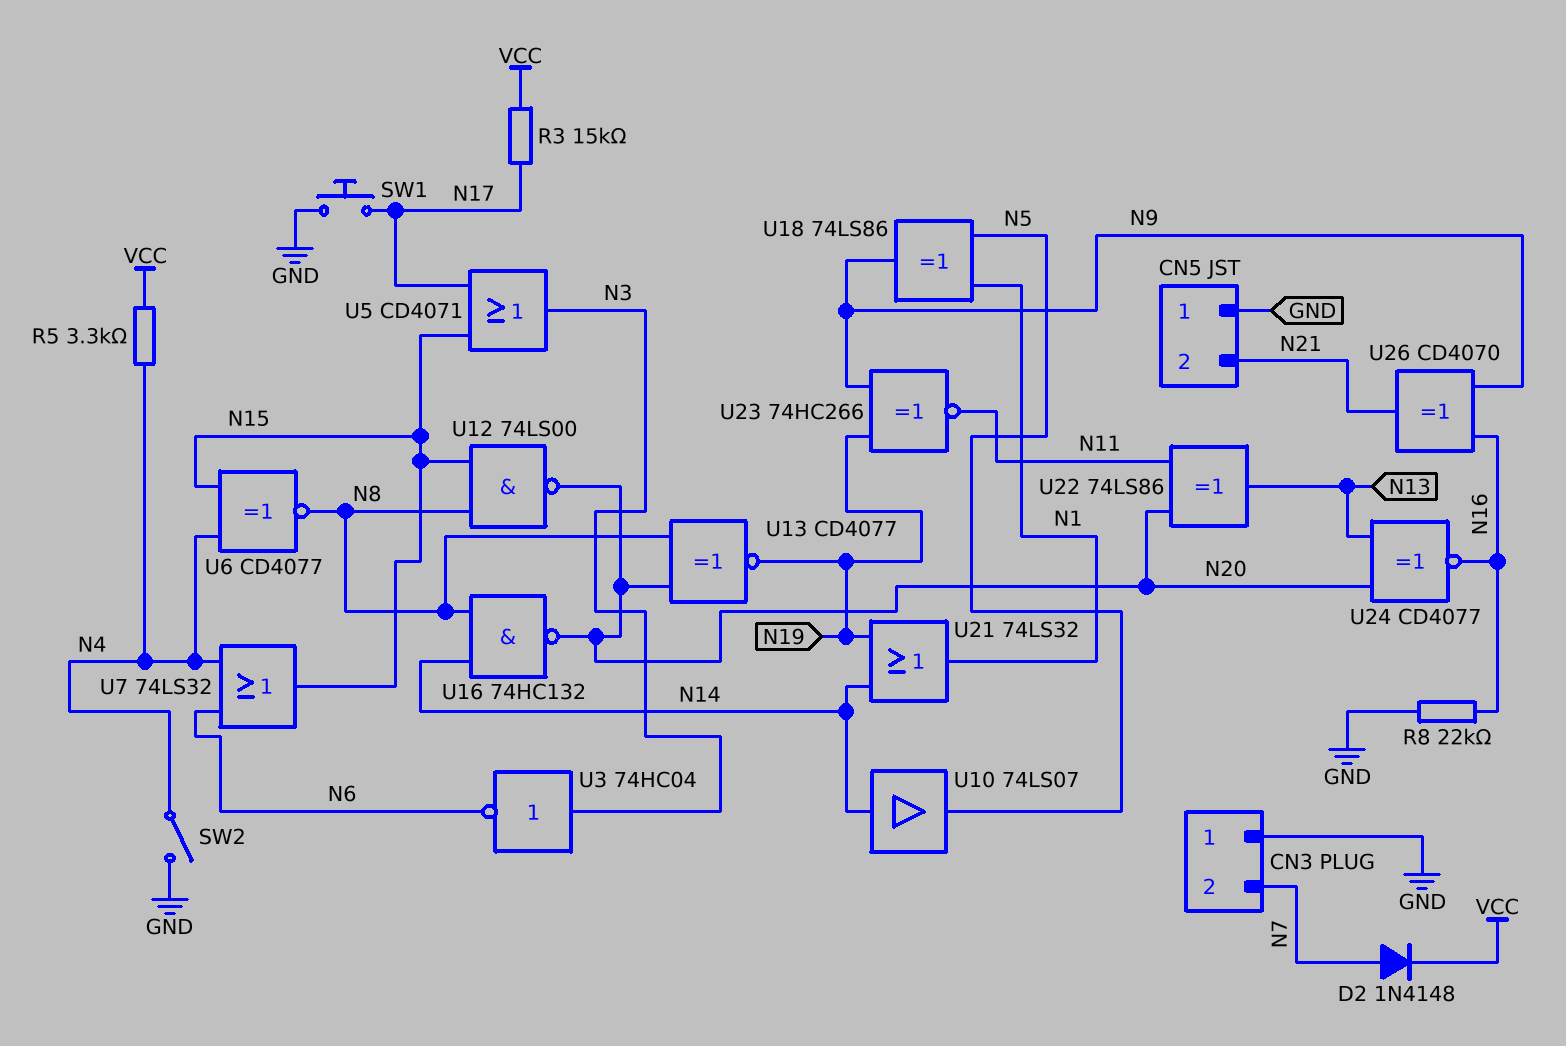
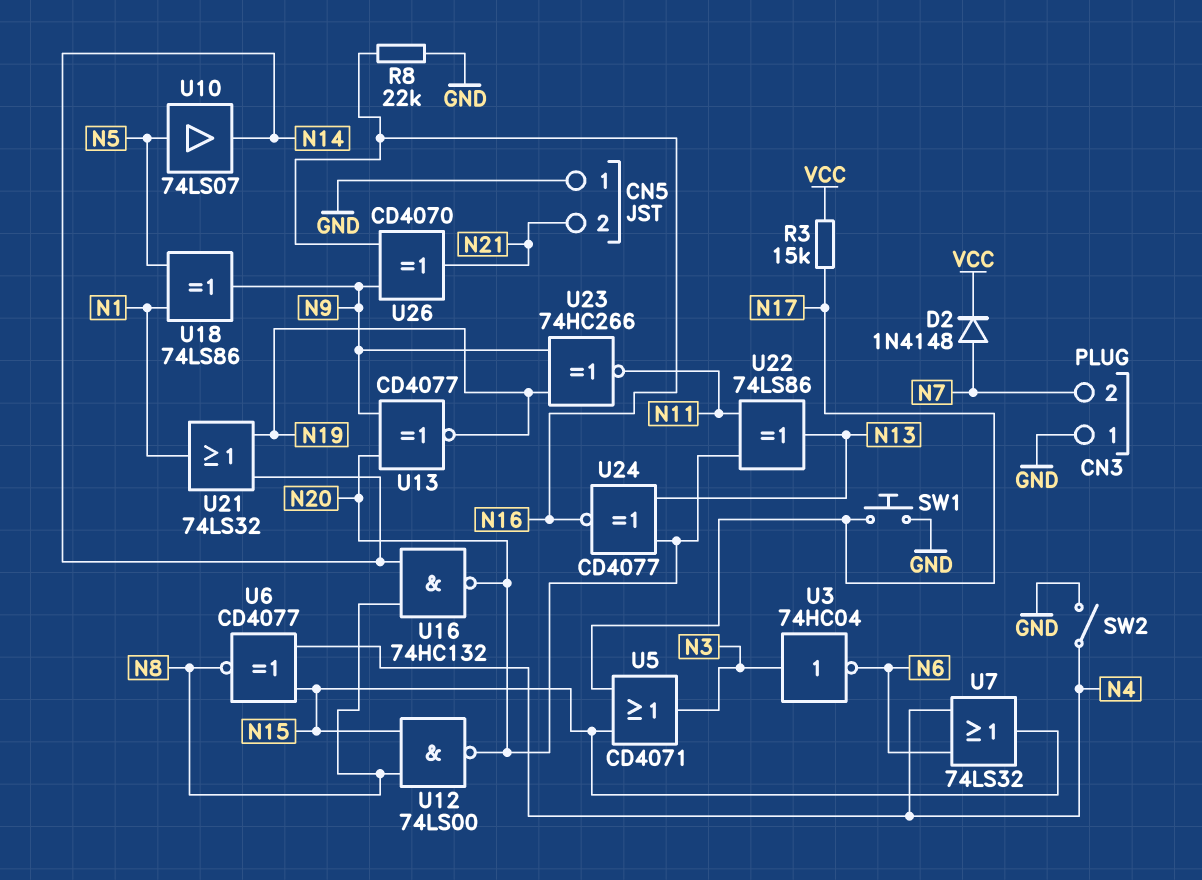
R5: 3.3k (N4, VCC) -> none
U10: buffer 74LS07 (in N14, out N5) -> buffer 74LS07 (in N5, out N14)
U13: XNOR CD4077 (in N8, in N20, out N19) -> XNOR CD4077 (in N9, in N20, out N19)

